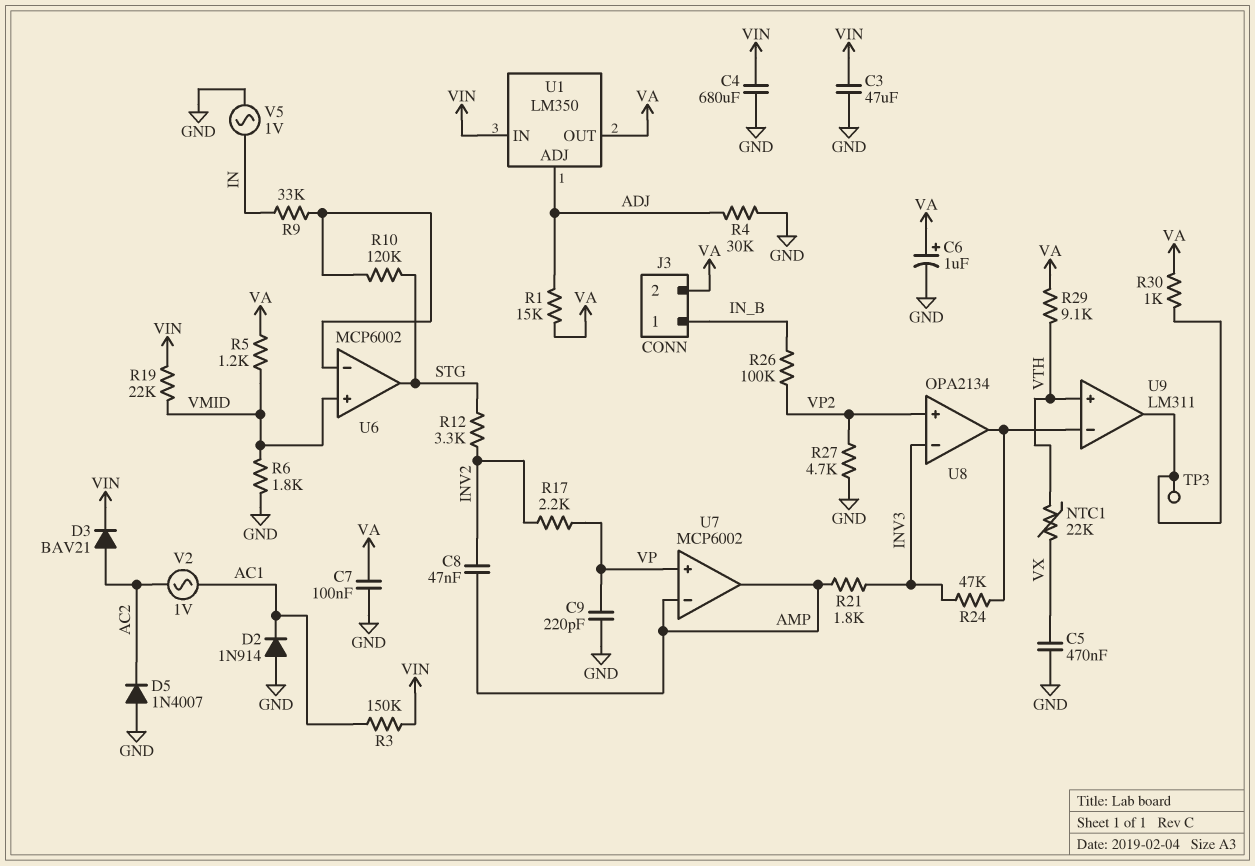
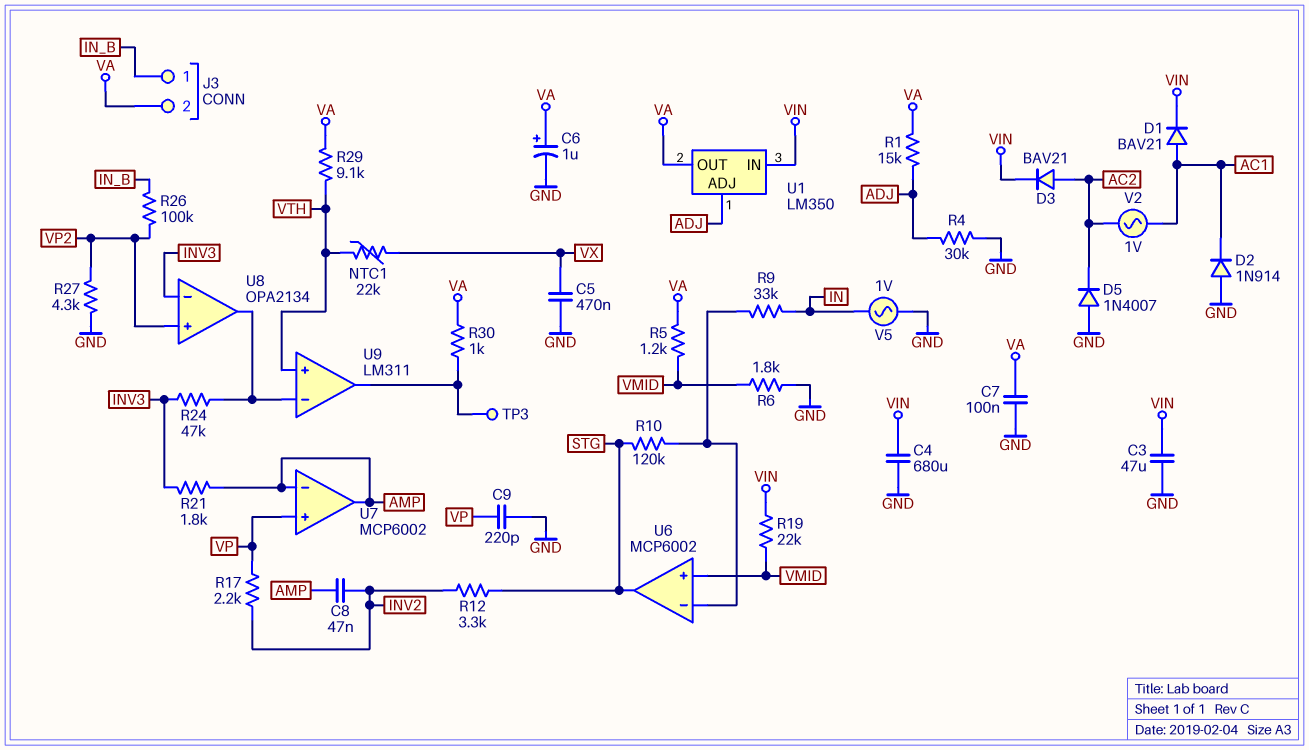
D1: none -> diode BAV21 (A AC1, K VIN)
R3: 150k (AC1, VIN) -> none
R27: 4.7k (GND, VP2) -> 4.3k (GND, VP2)

